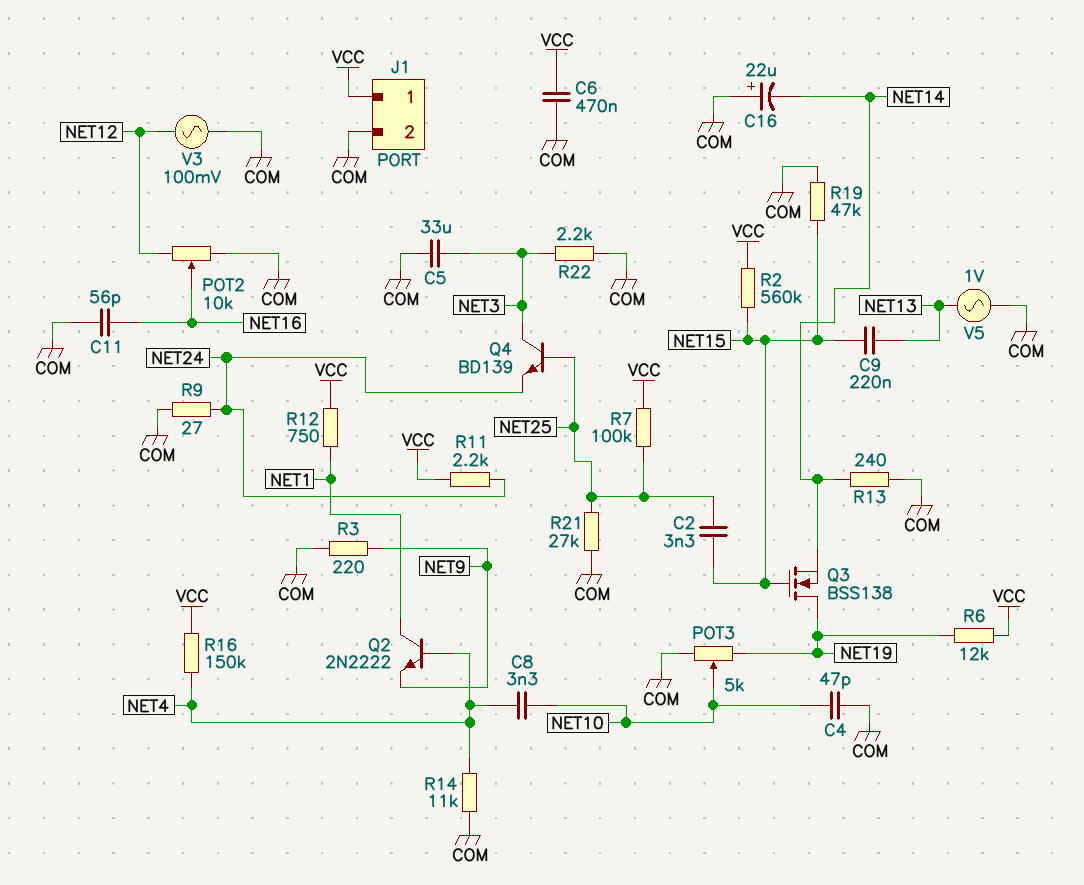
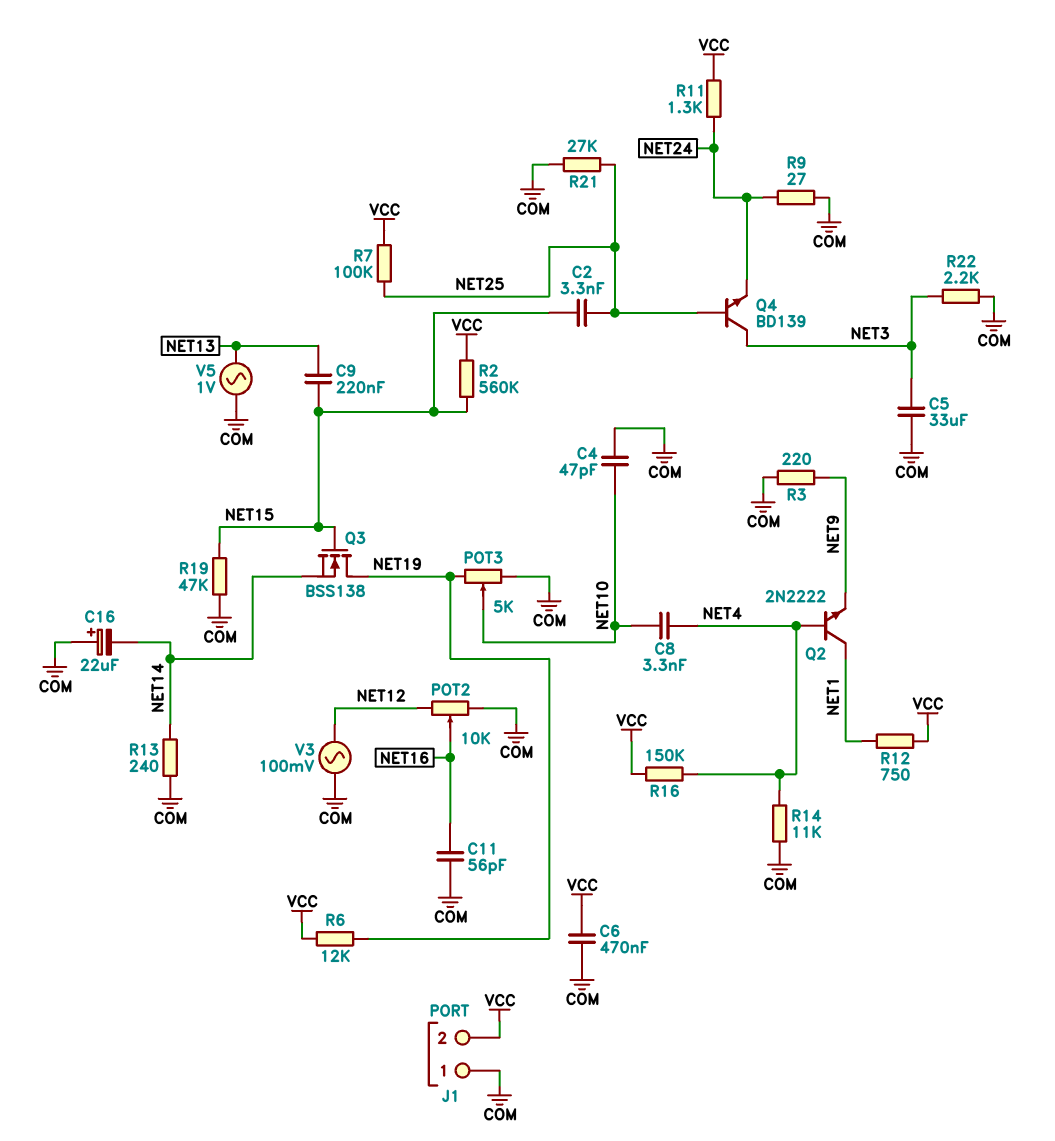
J1 pin 1: VCC -> COM
J1 pin 2: COM -> VCC
R11: 2.2k (NET24, VCC) -> 1.3k (NET24, VCC)

